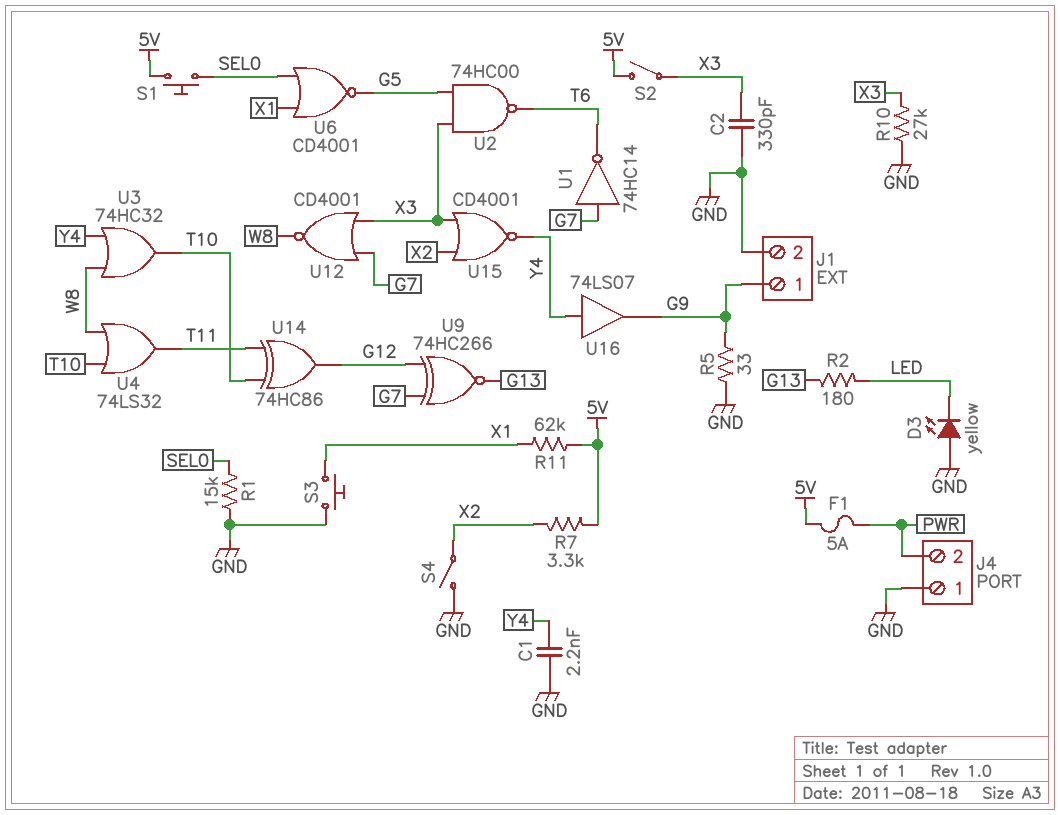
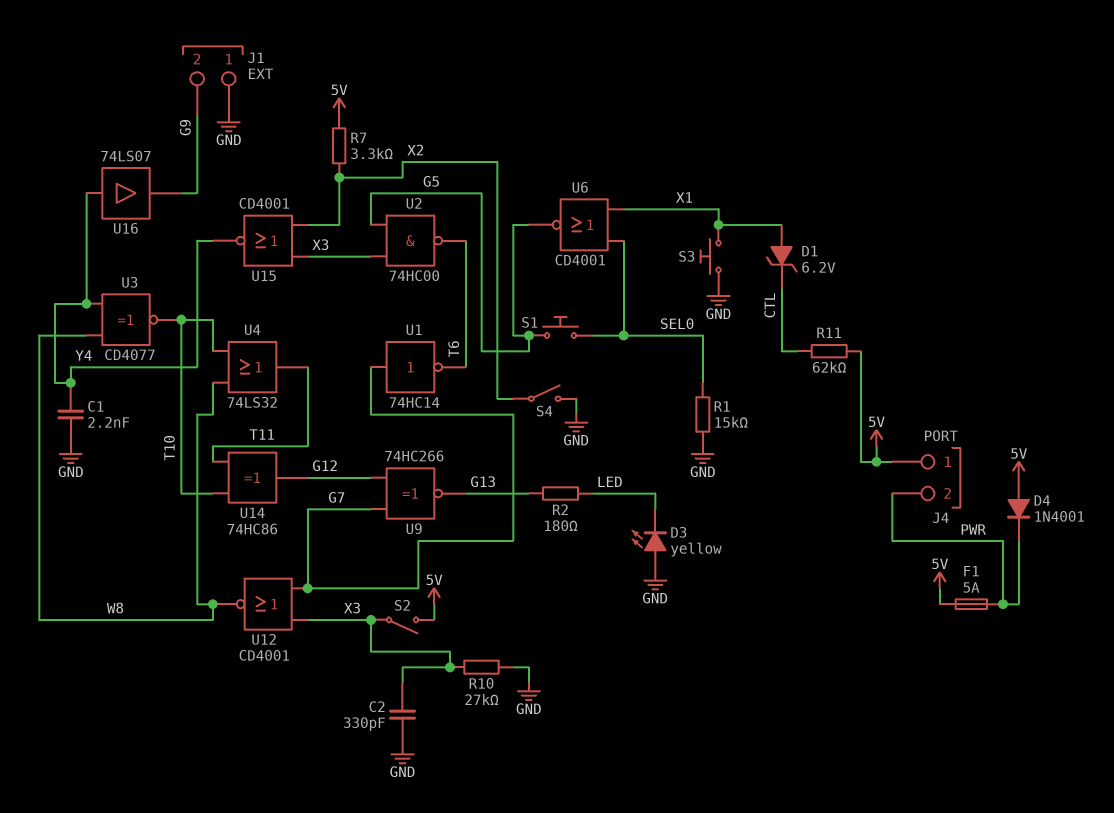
D1: none -> zener 6.2V (A X1, K CTL)
D4: none -> diode 1N4001 (A 5V, K PWR)
J1 pin 1: G9 -> GND
J1 pin 2: GND -> G9
J4 pin 1: GND -> 5V
R5: 33 (G9, GND) -> none
R11: 62k (5V, X1) -> 62k (5V, CTL)
S1: button (5V, SEL0) -> button (G5, SEL0)
U3: OR 74HC32 (in W8, in Y4, out T10) -> XNOR CD4077 (in W8, in Y4, out T10)

